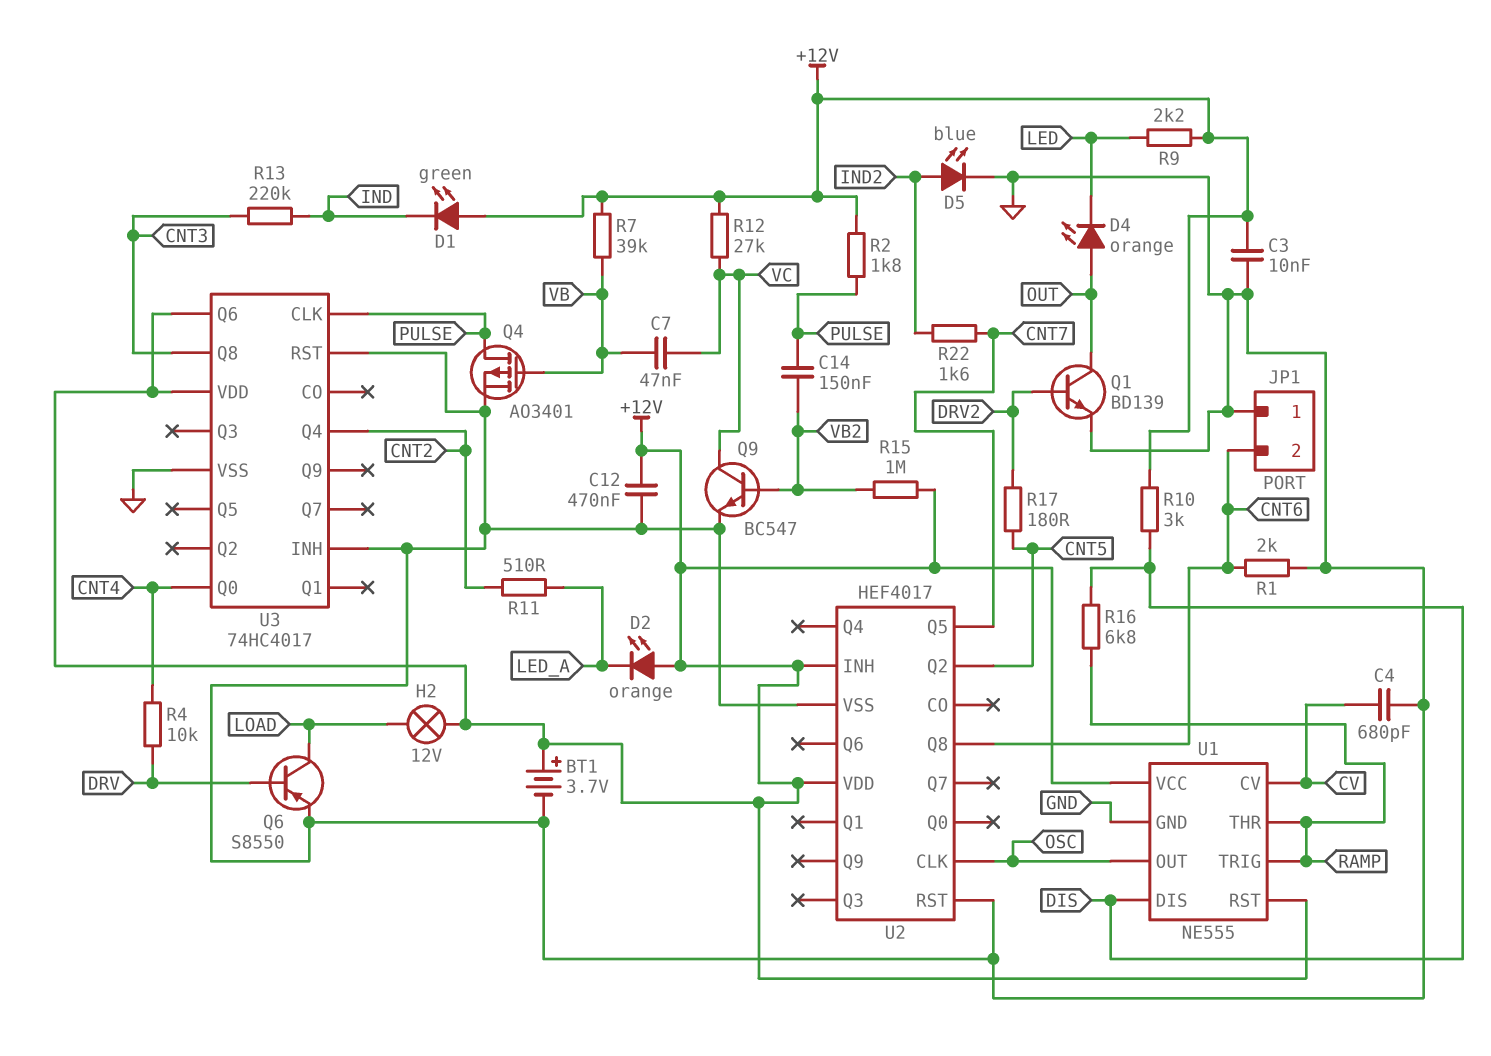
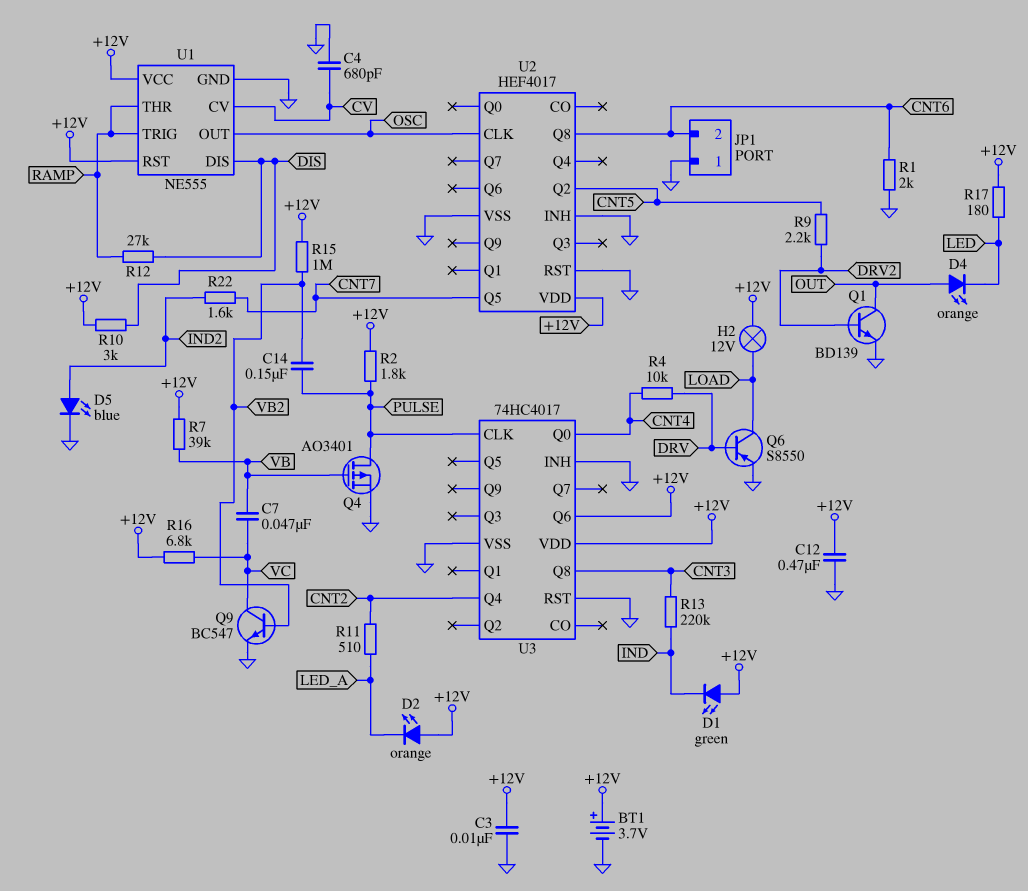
R9: 2.2k (+12V, LED) -> 2.2k (CNT5, DRV2)
R12: 27k (+12V, VC) -> 27k (DIS, RAMP)
R16: 6.8k (DIS, RAMP) -> 6.8k (+12V, VC)
R17: 180 (CNT5, DRV2) -> 180 (+12V, LED)
U2 pin INH: +12V -> GND

